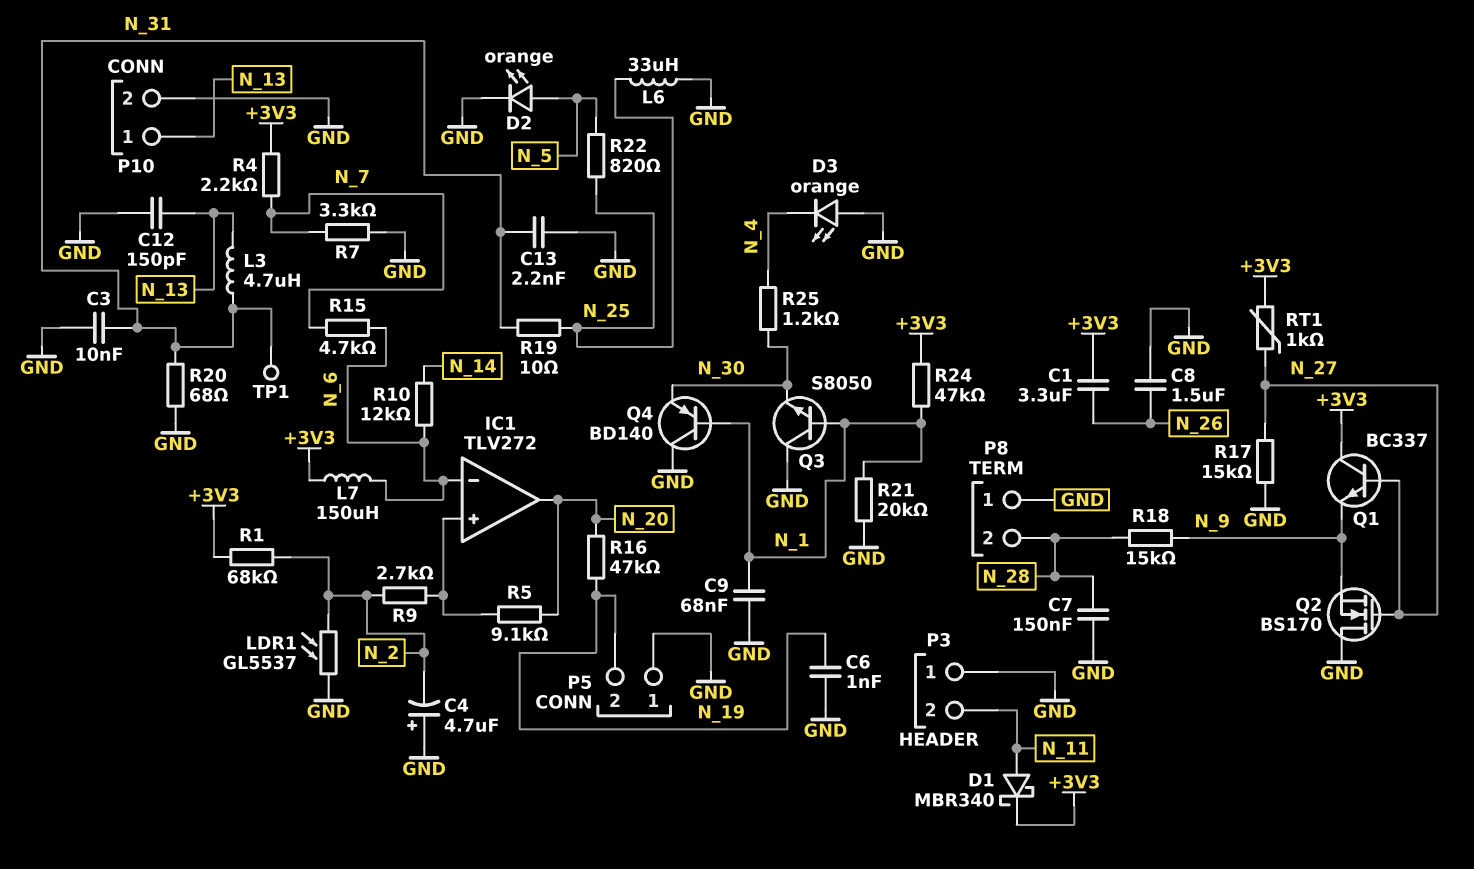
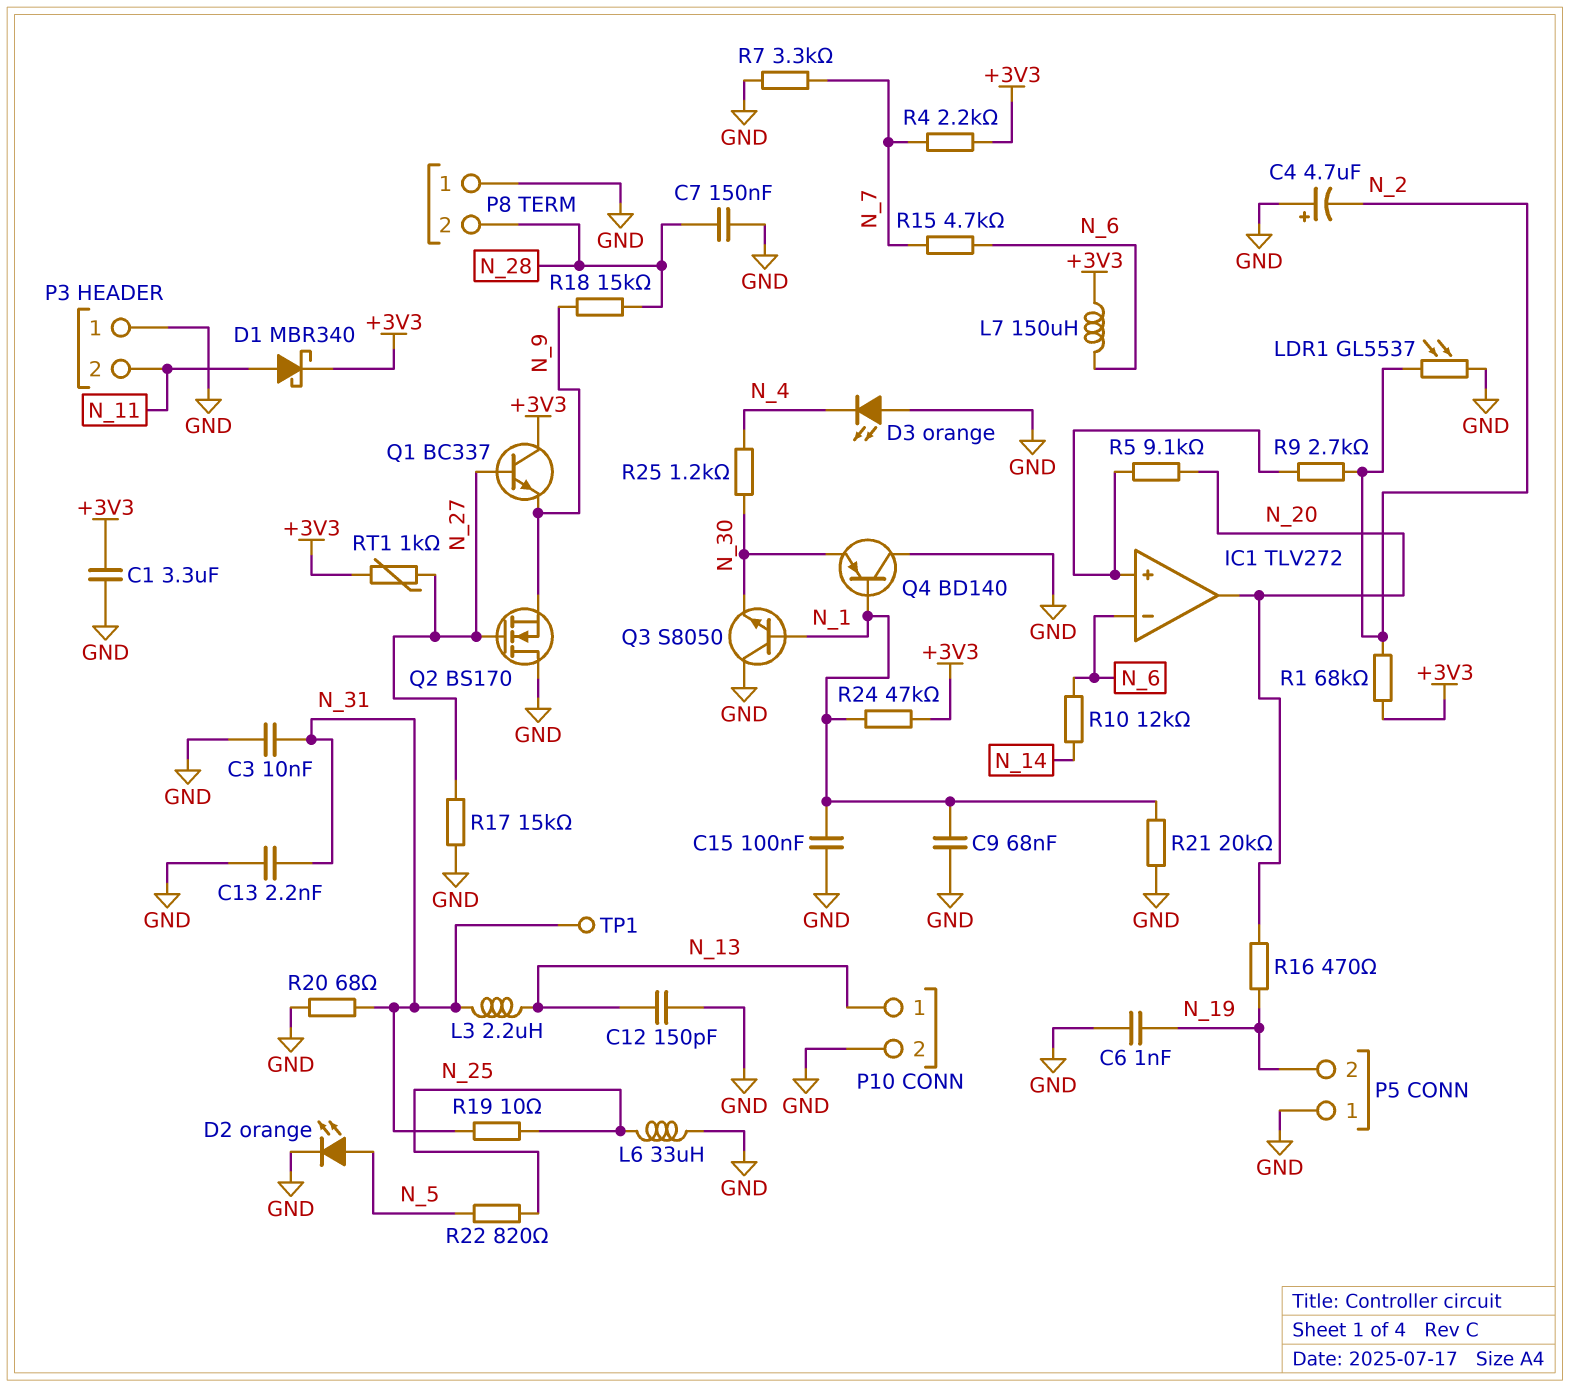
C1: 3.3uF (+3V3, N_26) -> 3.3uF (+3V3, GND)
C8: 1.5uF (GND, N_26) -> none
C15: none -> 100nF (GND, N_1)
L3: 4.7uH (N_13, N_31) -> 2.2uH (N_13, N_31)
R16: 47k (N_19, N_20) -> 470 (N_19, N_20)

